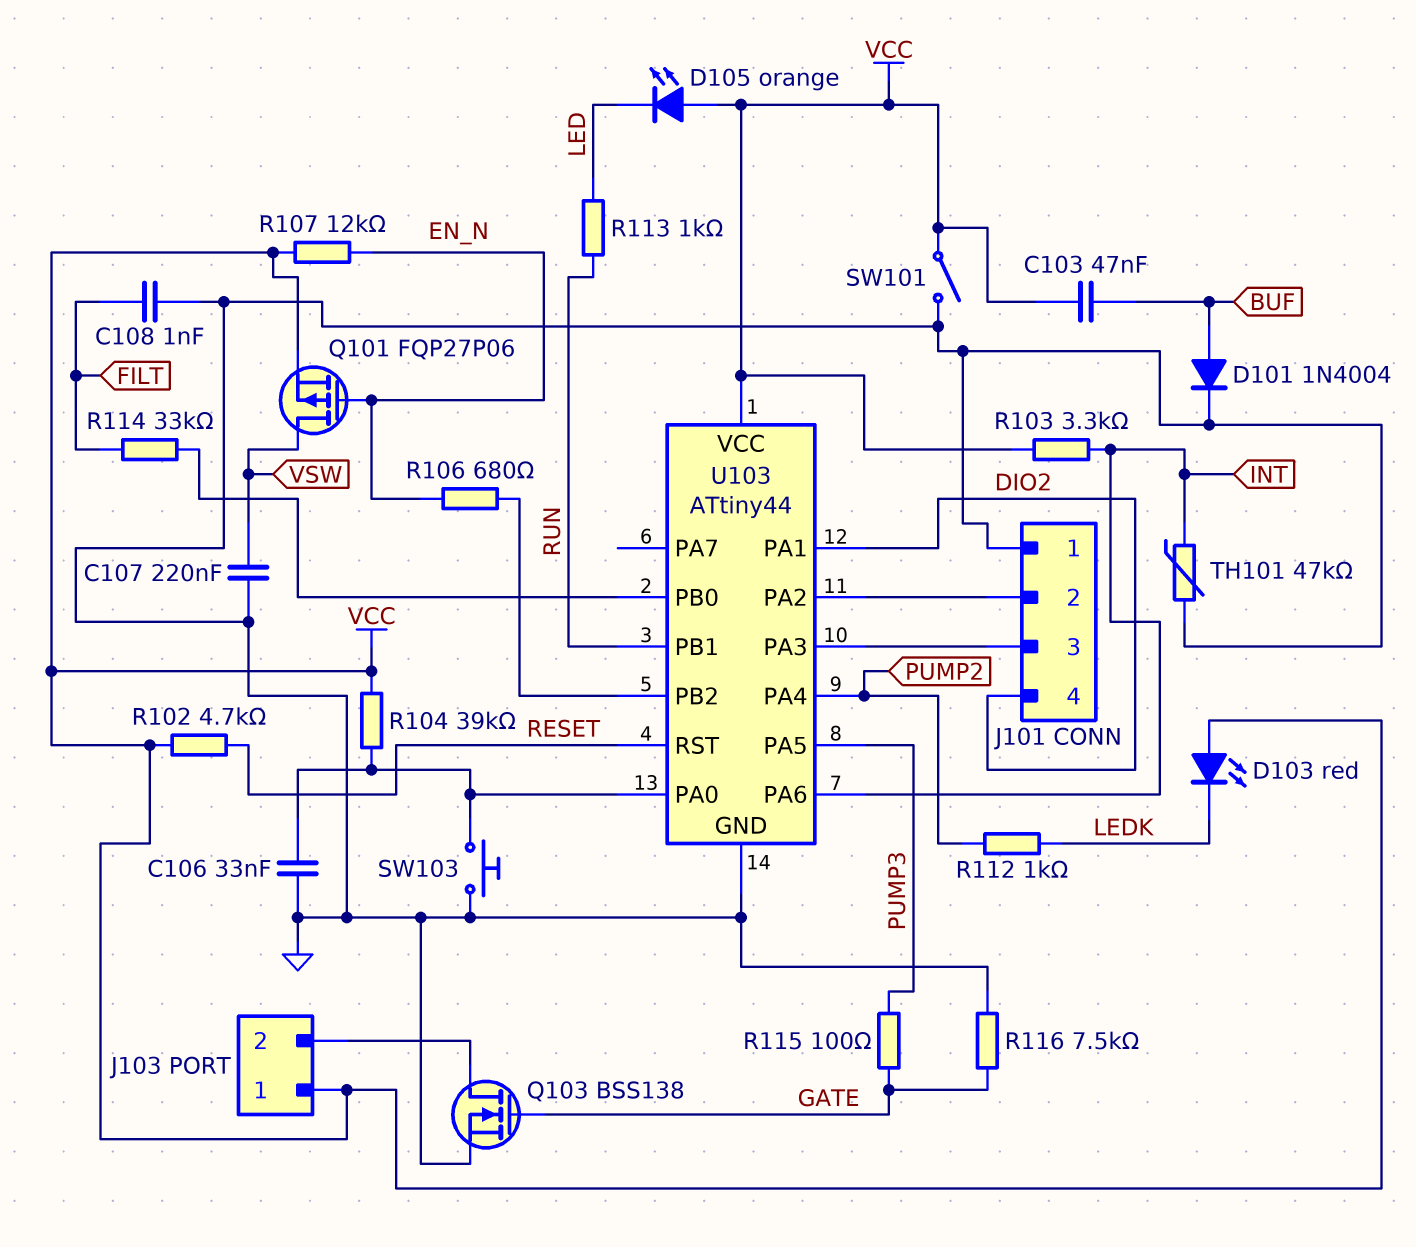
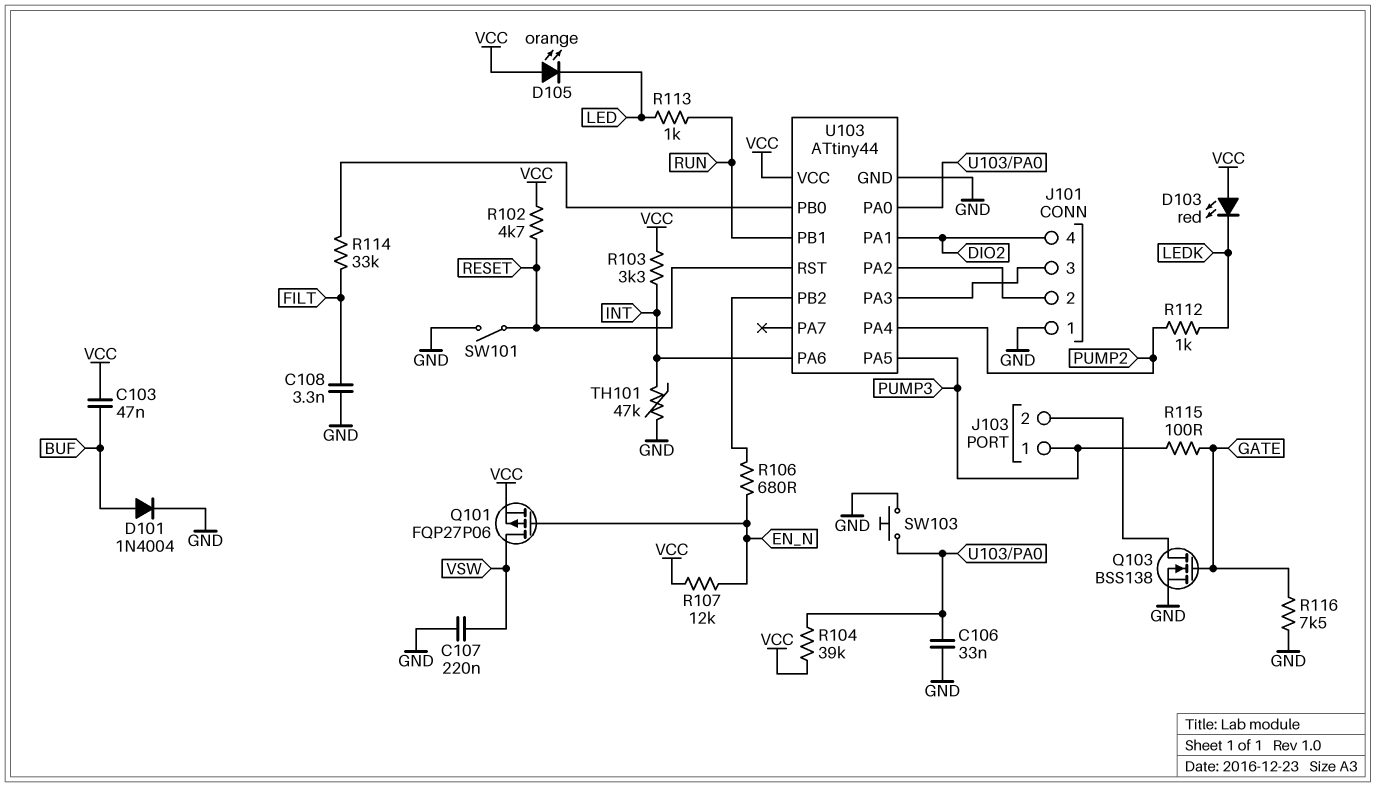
C108: 1nF (FILT, GND) -> 3.3nF (FILT, GND)
J103 pin 1: VCC -> PUMP3
SW101: switch (GND, VCC) -> switch (GND, RESET)

